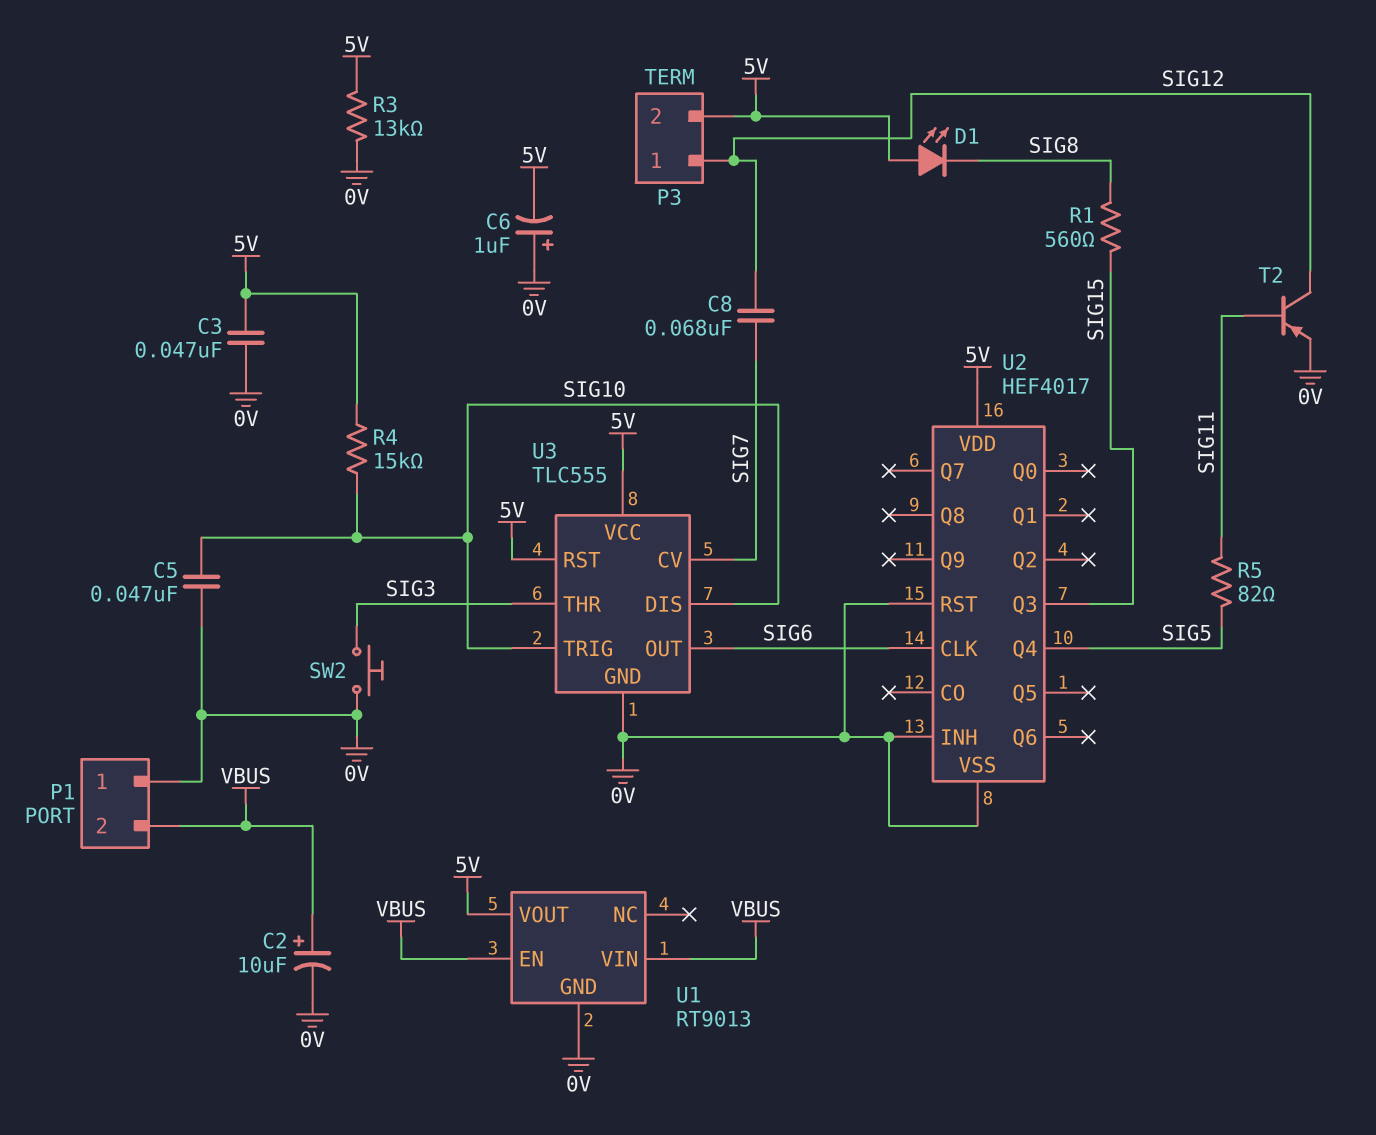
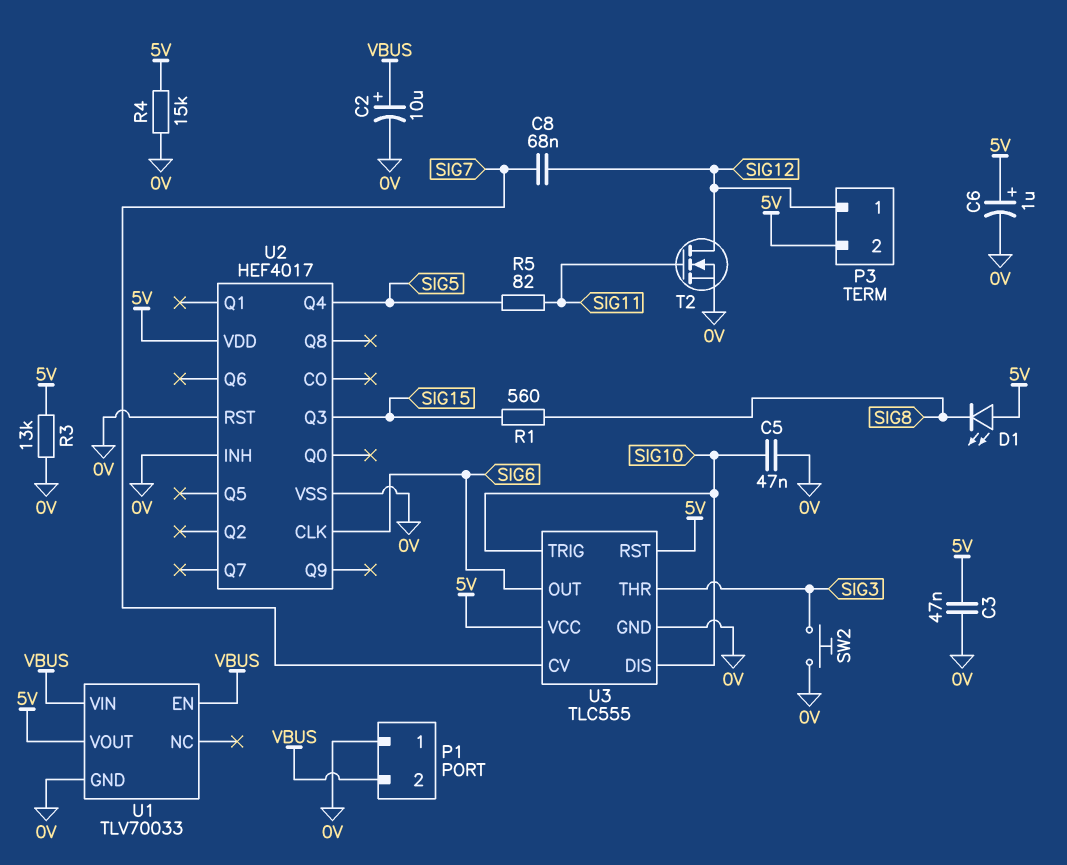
C6: 1uF (plus 0V, minus 5V) -> 1uF (plus 5V, minus 0V)
R4: 15k (5V, SIG10) -> 15k (0V, 5V)
T2: PNP (B SIG11, C SIG12, E 0V) -> NMOS (G SIG11, D SIG12, S 0V)
U1: RT9013 -> TLV70033

